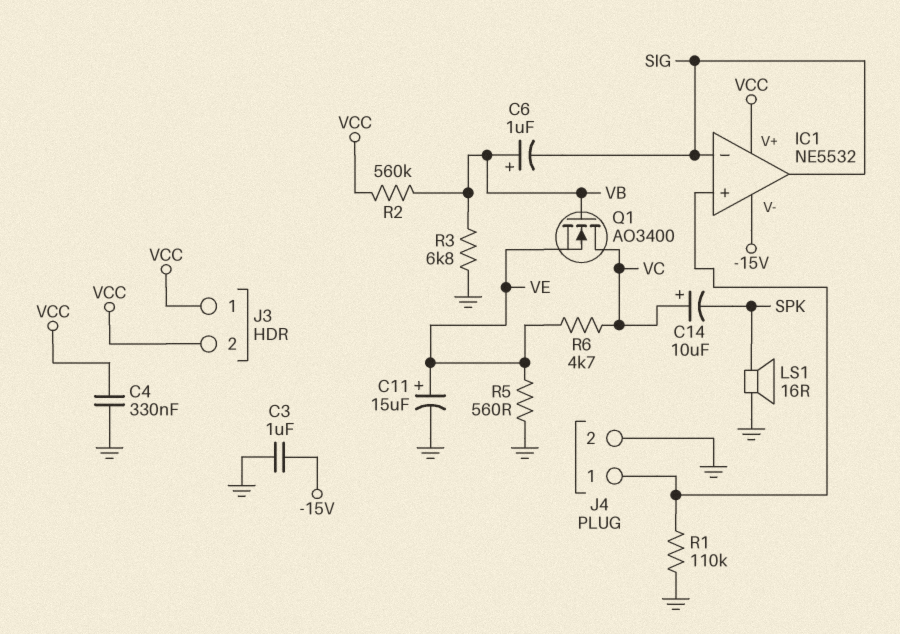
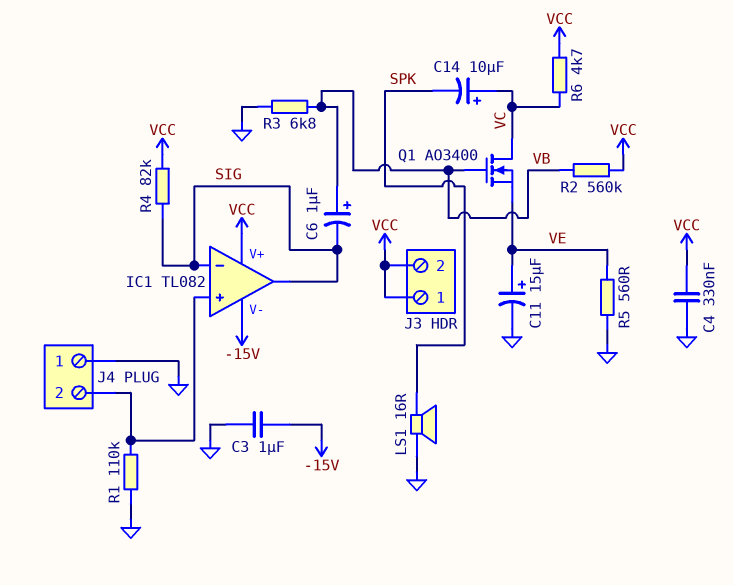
IC1: NE5532 -> TL082
J4 pin 1: IC1/in+ -> GND
J4 pin 2: GND -> IC1/in+
R4: none -> 82k (SIG, VCC)
R6: 4.7k (VC, VE) -> 4.7k (VC, VCC)

